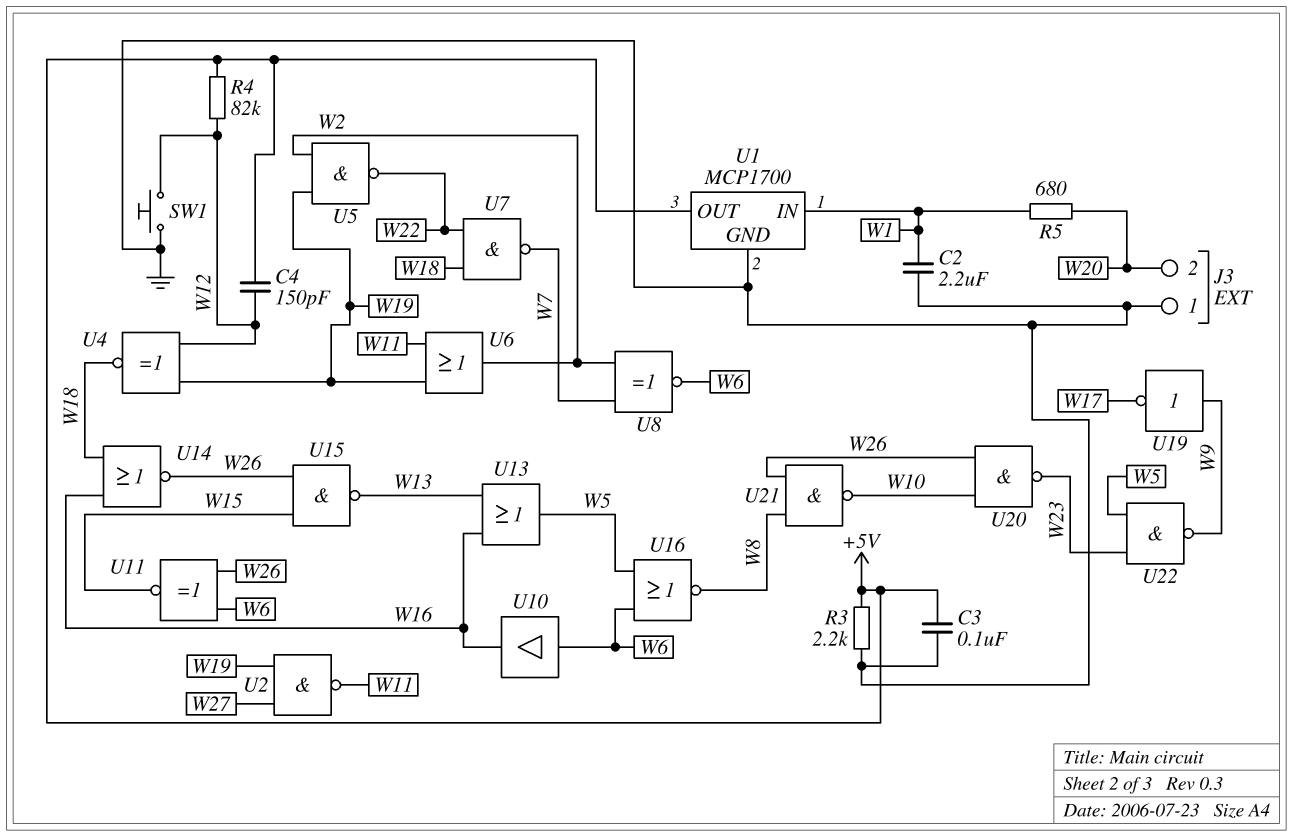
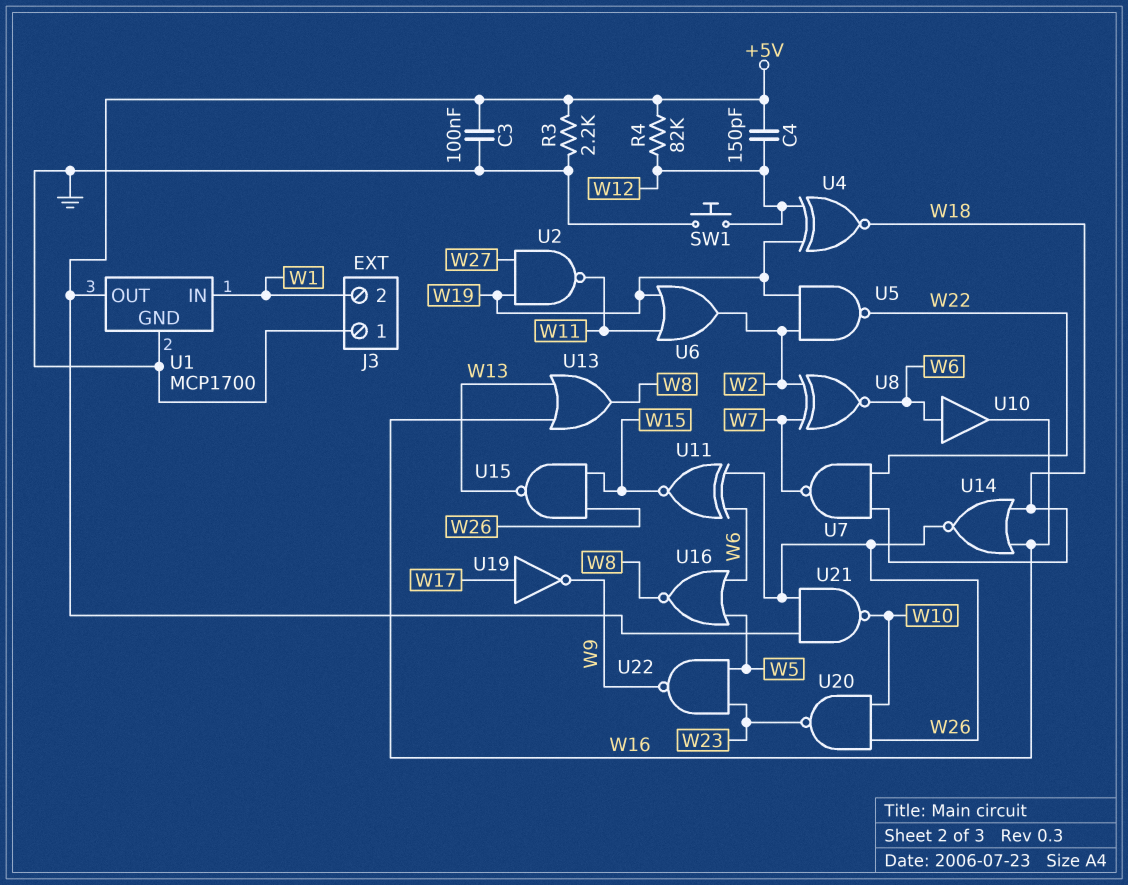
C2: 2.2uF (GND, W1) -> none
J3 pin 2: W20 -> W1
R5: 680 (W1, W20) -> none
U13: OR (in W13, in W16, out W5) -> OR (in W13, in W16, out W8)
U19: NOT (in W9, out W17) -> NOT (in W17, out W9)
U21: NAND (in W8, in W26, out W10) -> NAND (in +5V, in W26, out W10)

